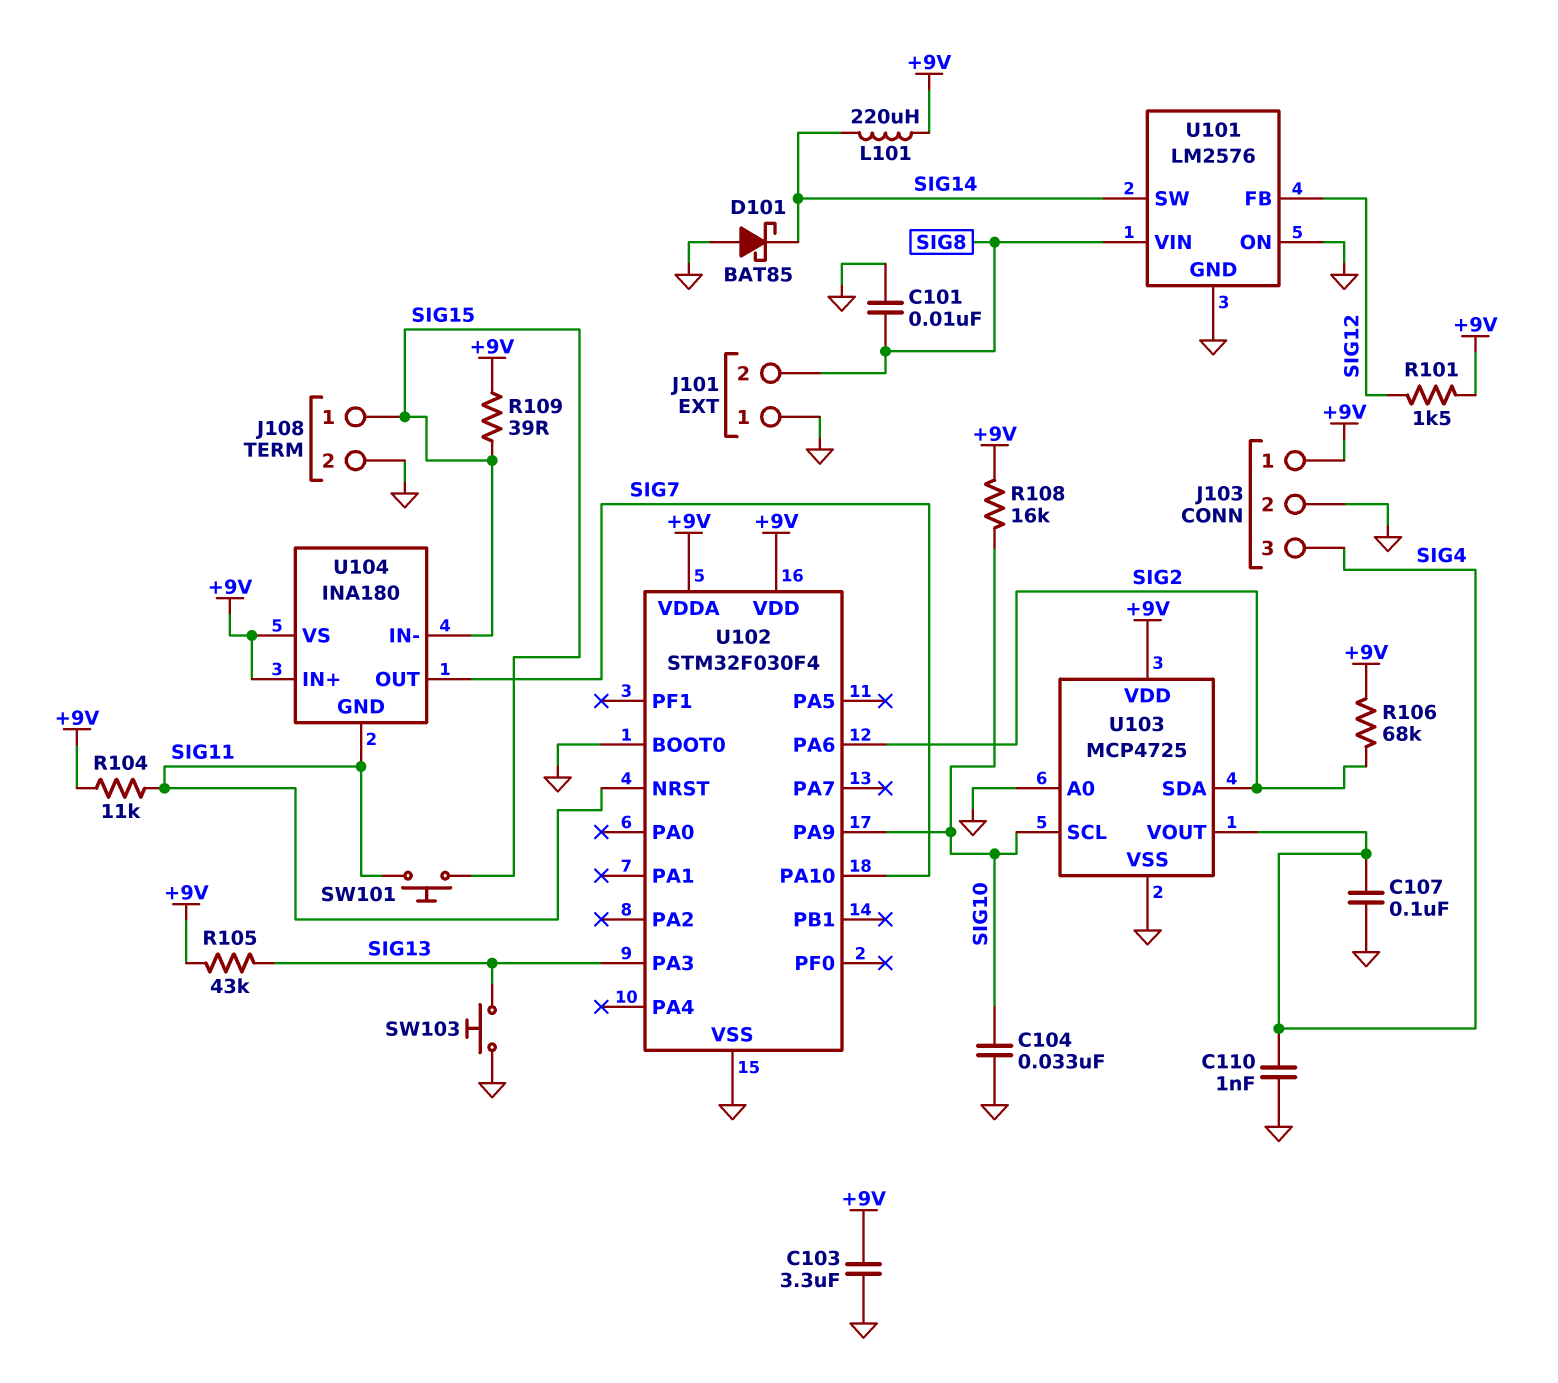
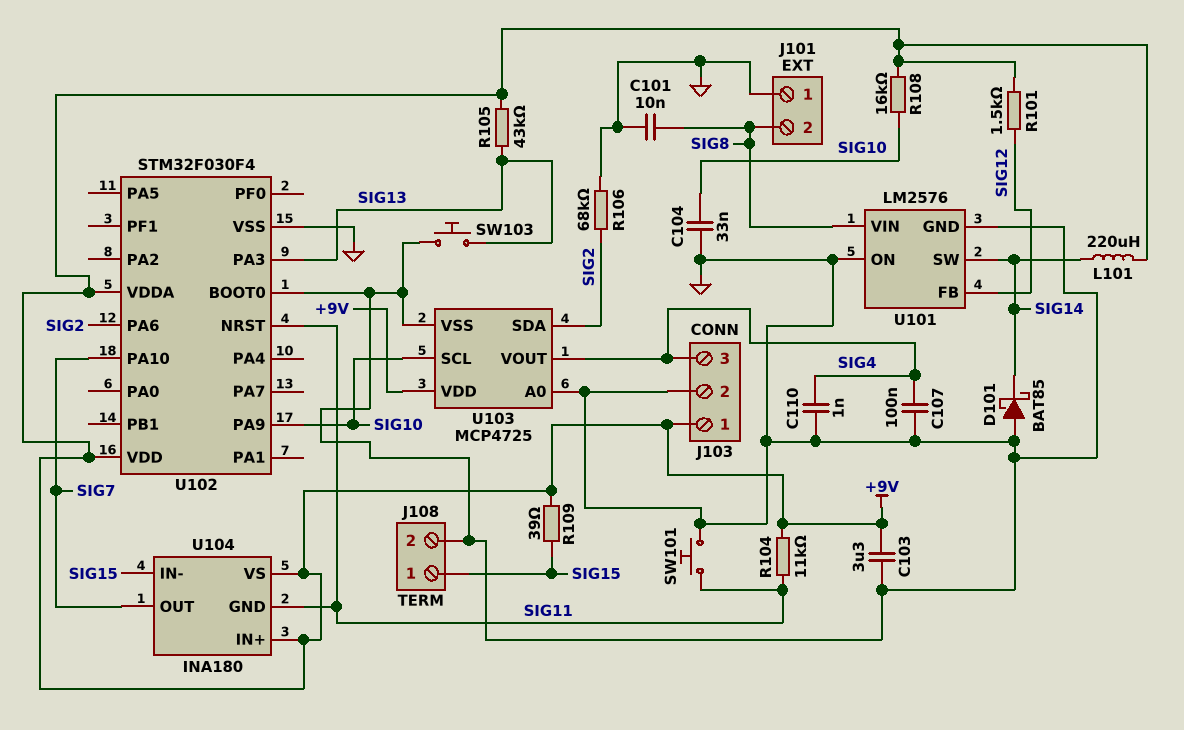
R106: 68k (+9V, SIG2) -> 68k (GND, SIG2)
SW101: button (SIG11, SIG15) -> button (GND, SIG11)

